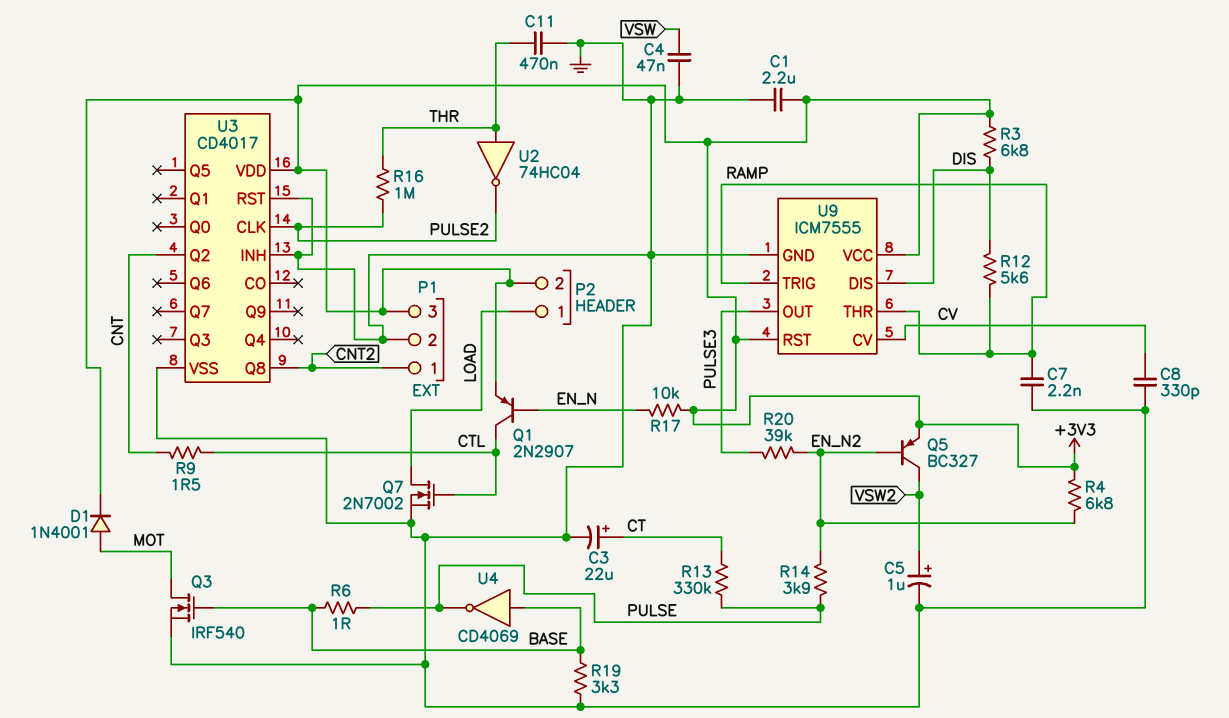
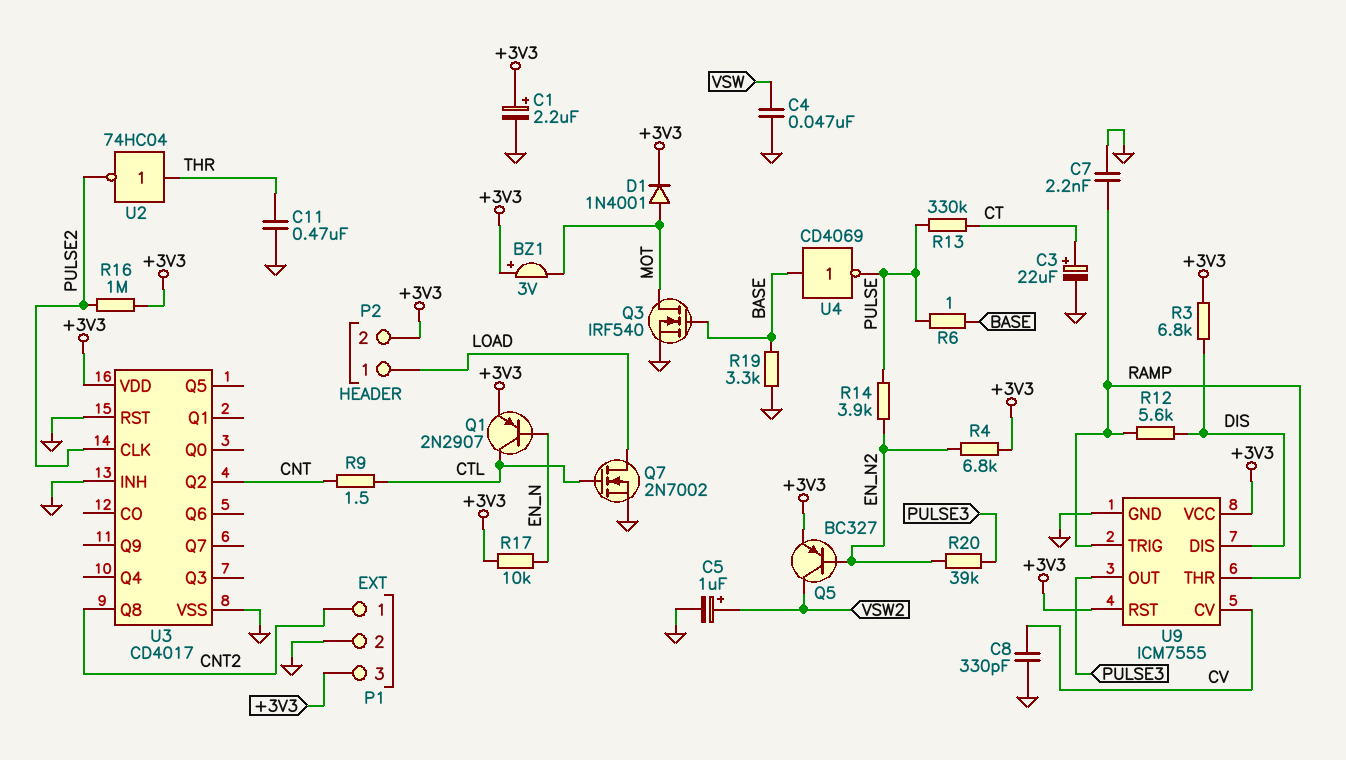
BZ1: none -> buzzer 3V (plus +3V3, minus MOT)
C1: 2.2uF (+3V3, GND) -> 2.2uF (plus +3V3, minus GND)
R16: 1M (PULSE2, THR) -> 1M (+3V3, PULSE2)

